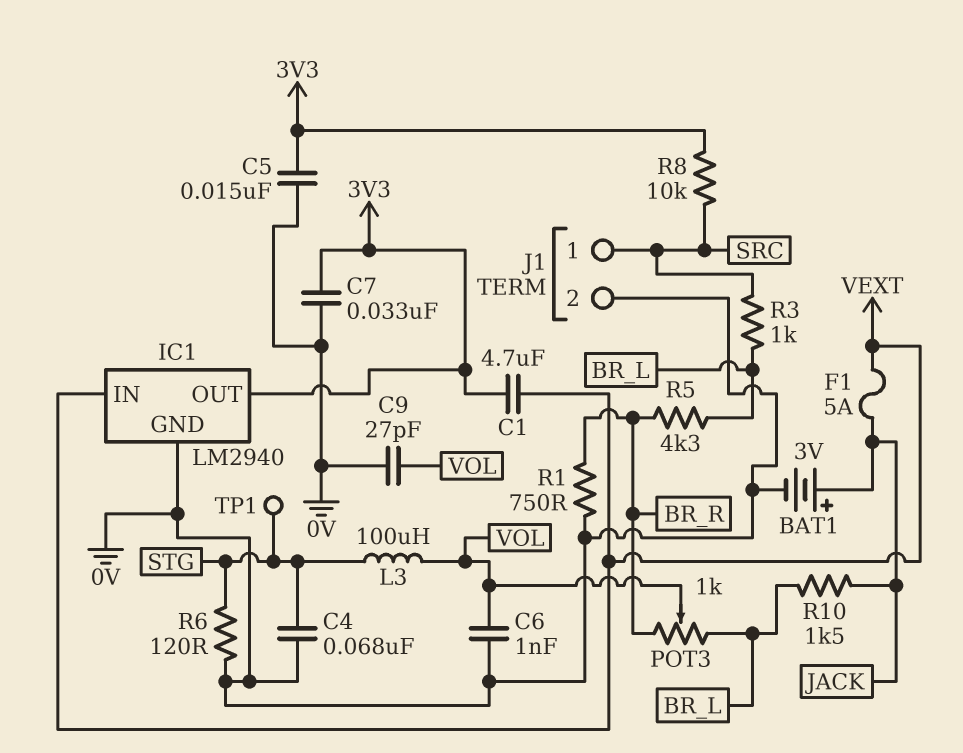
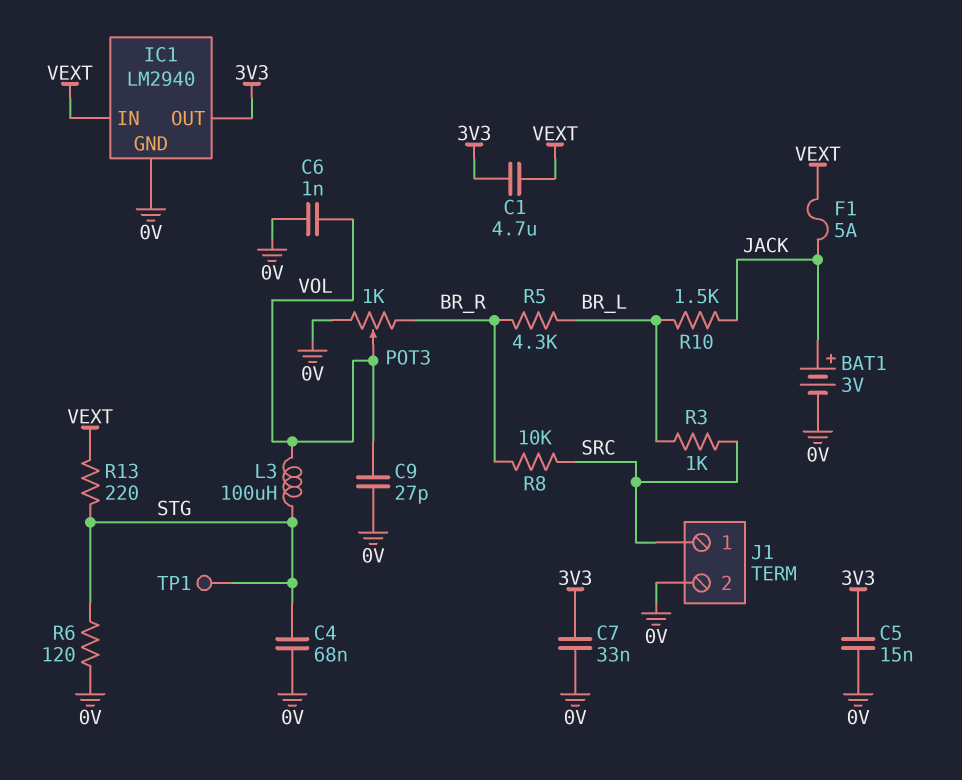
POT3: 1k (BR_L, BR_R, wiper VOL) -> 1k (0V, BR_R, wiper VOL)
R1: 750 (0V, BR_R) -> none
R8: 10k (3V3, SRC) -> 10k (BR_R, SRC)
R13: none -> 220 (STG, VEXT)

